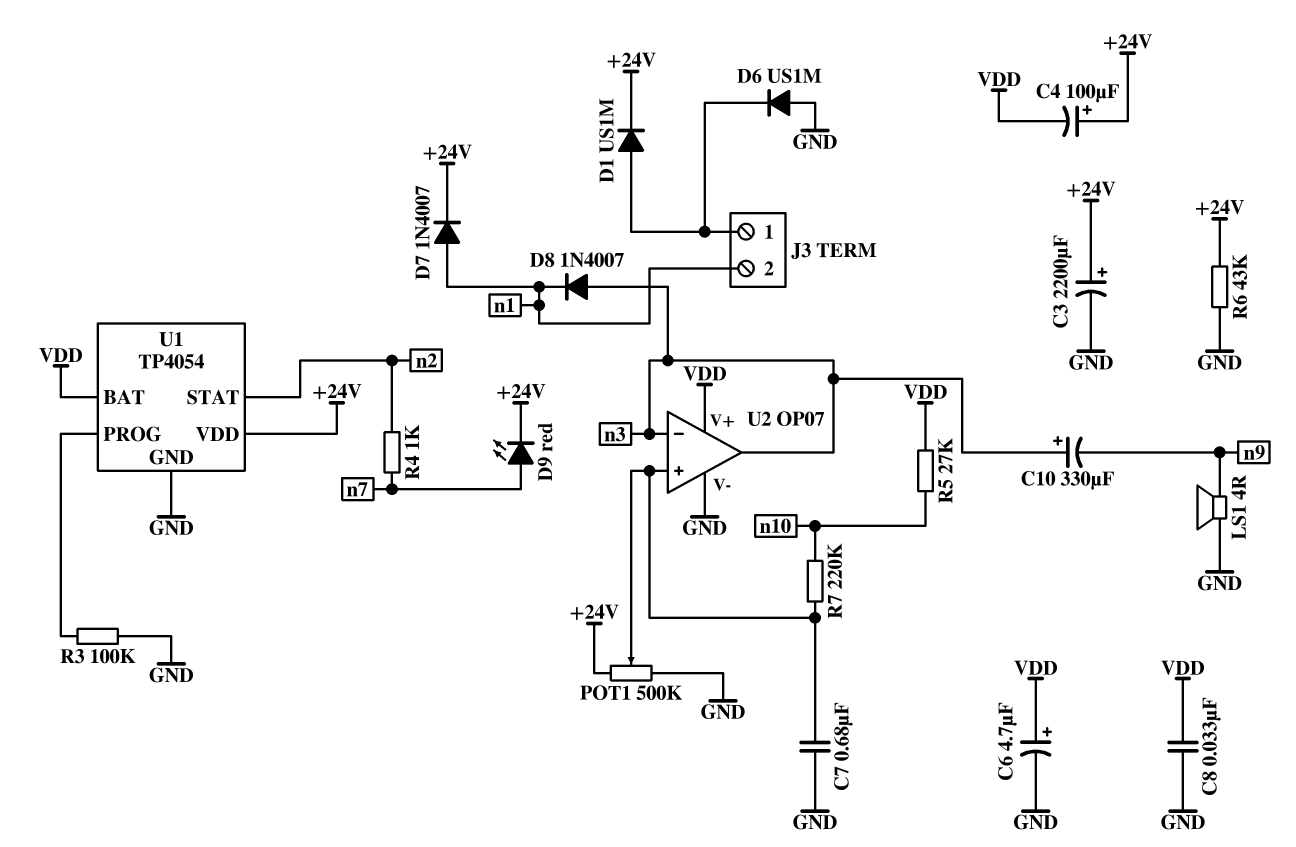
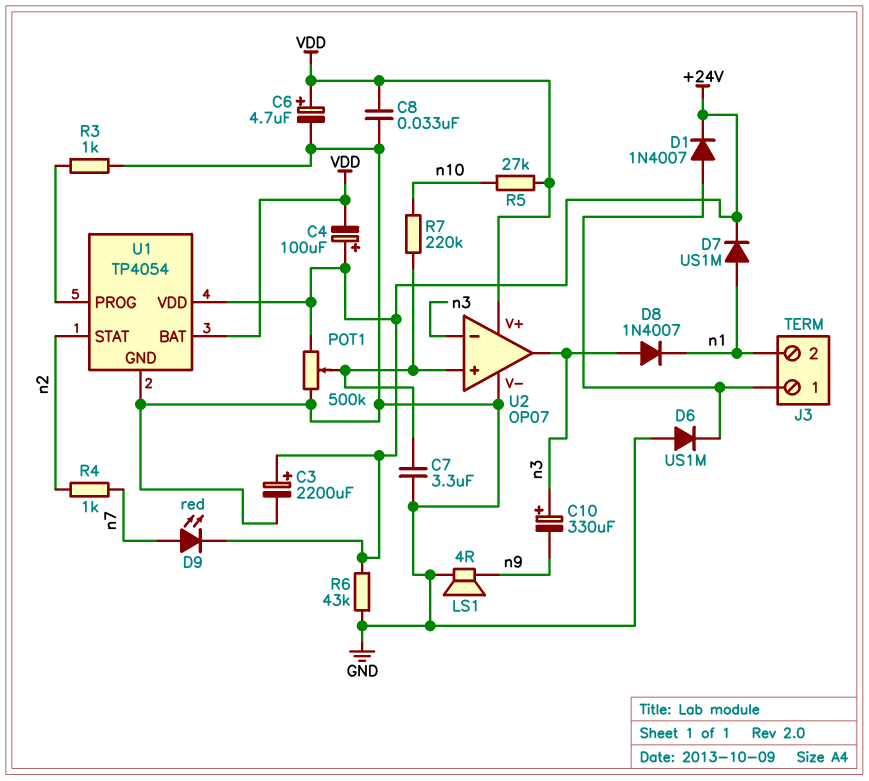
C7: 680nF (GND, U2/in+) -> 3.3uF (GND, U2/in+)
D1: diode US1M (A J3/1, K +24V) -> diode 1N4007 (A J3/1, K +24V)
D7: diode 1N4007 (A n1, K +24V) -> diode US1M (A n1, K +24V)
R3: 100k (GND, U1/PROG) -> 1k (GND, U1/PROG)

